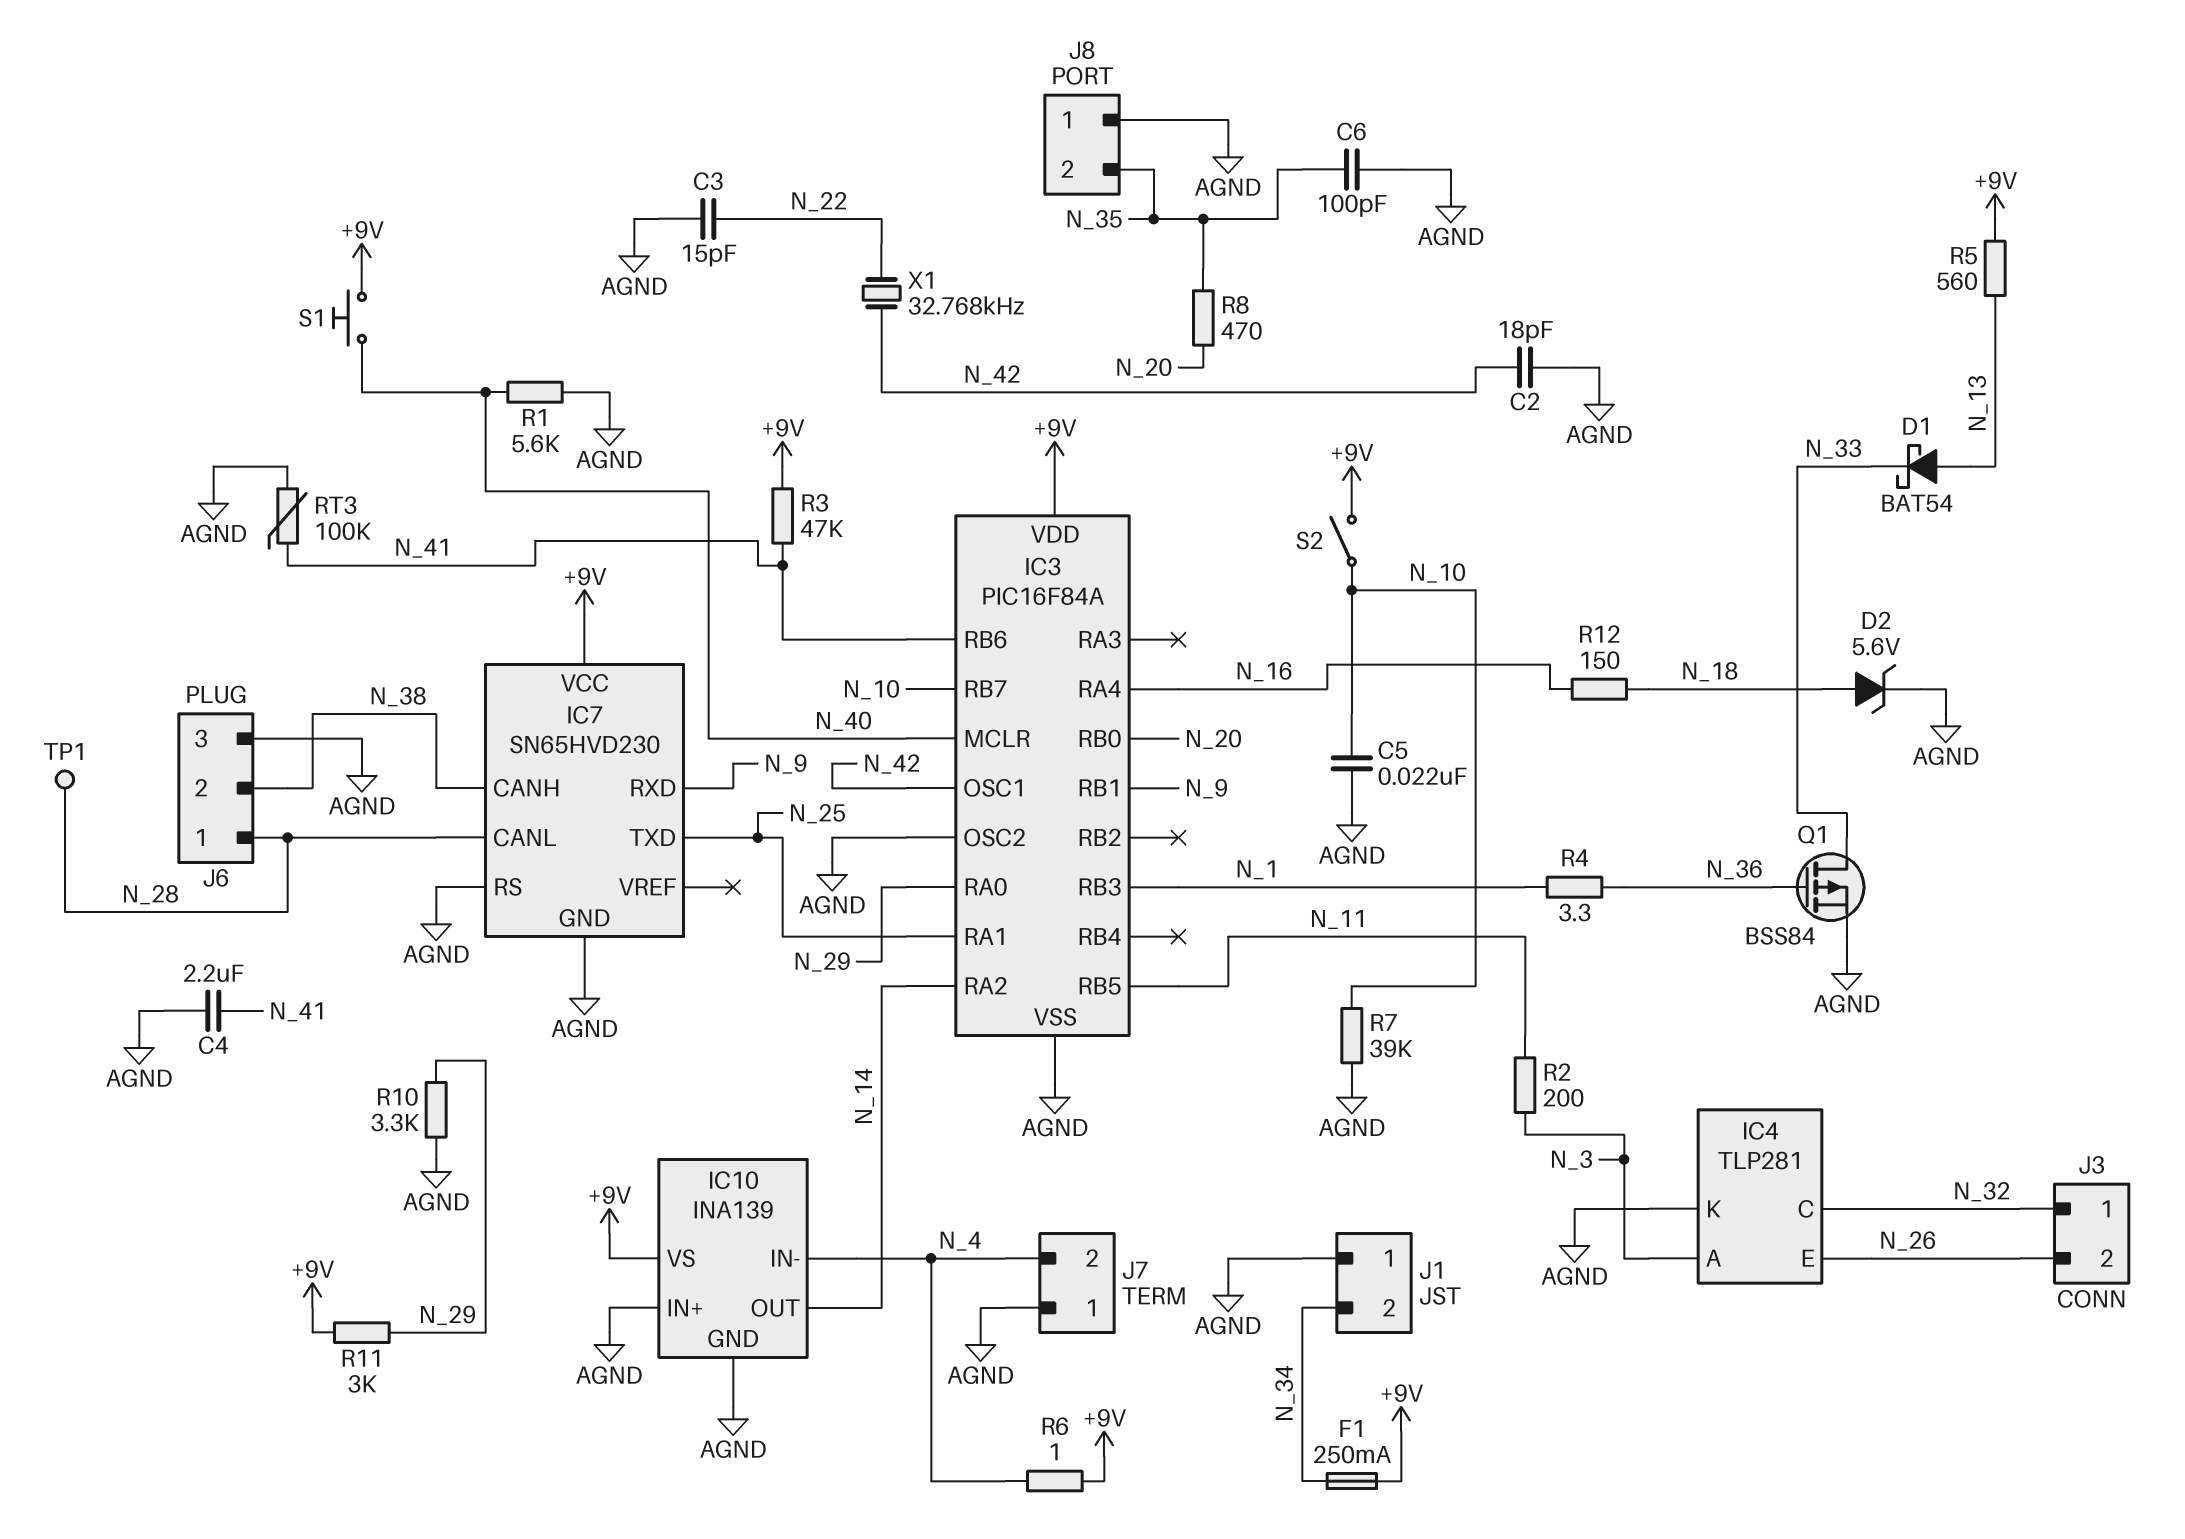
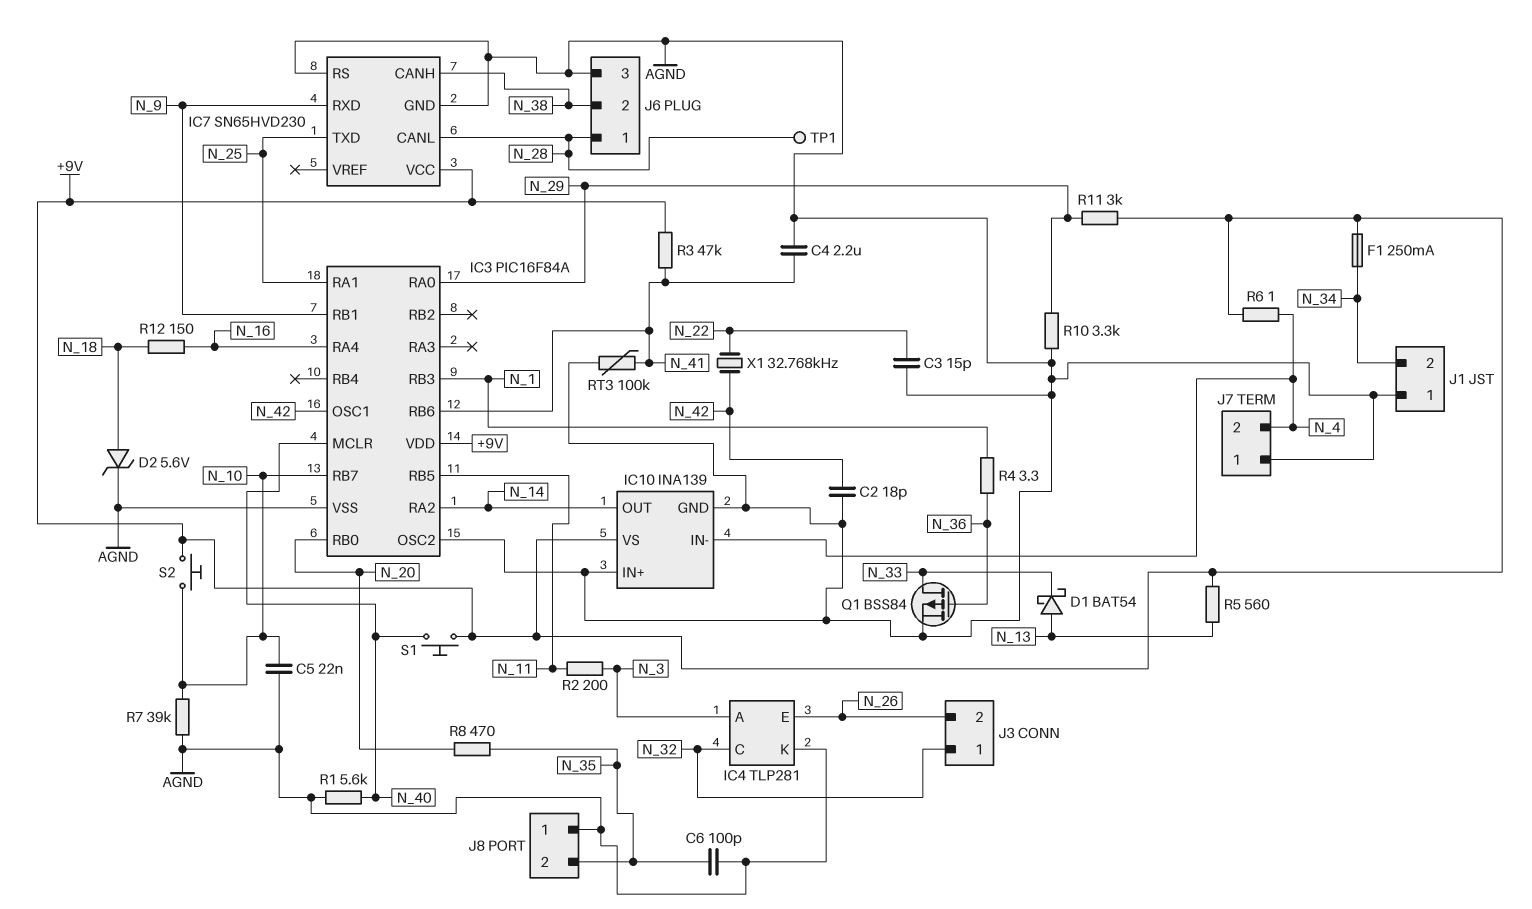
S2: switch (+9V, N_10) -> button (+9V, N_10)

